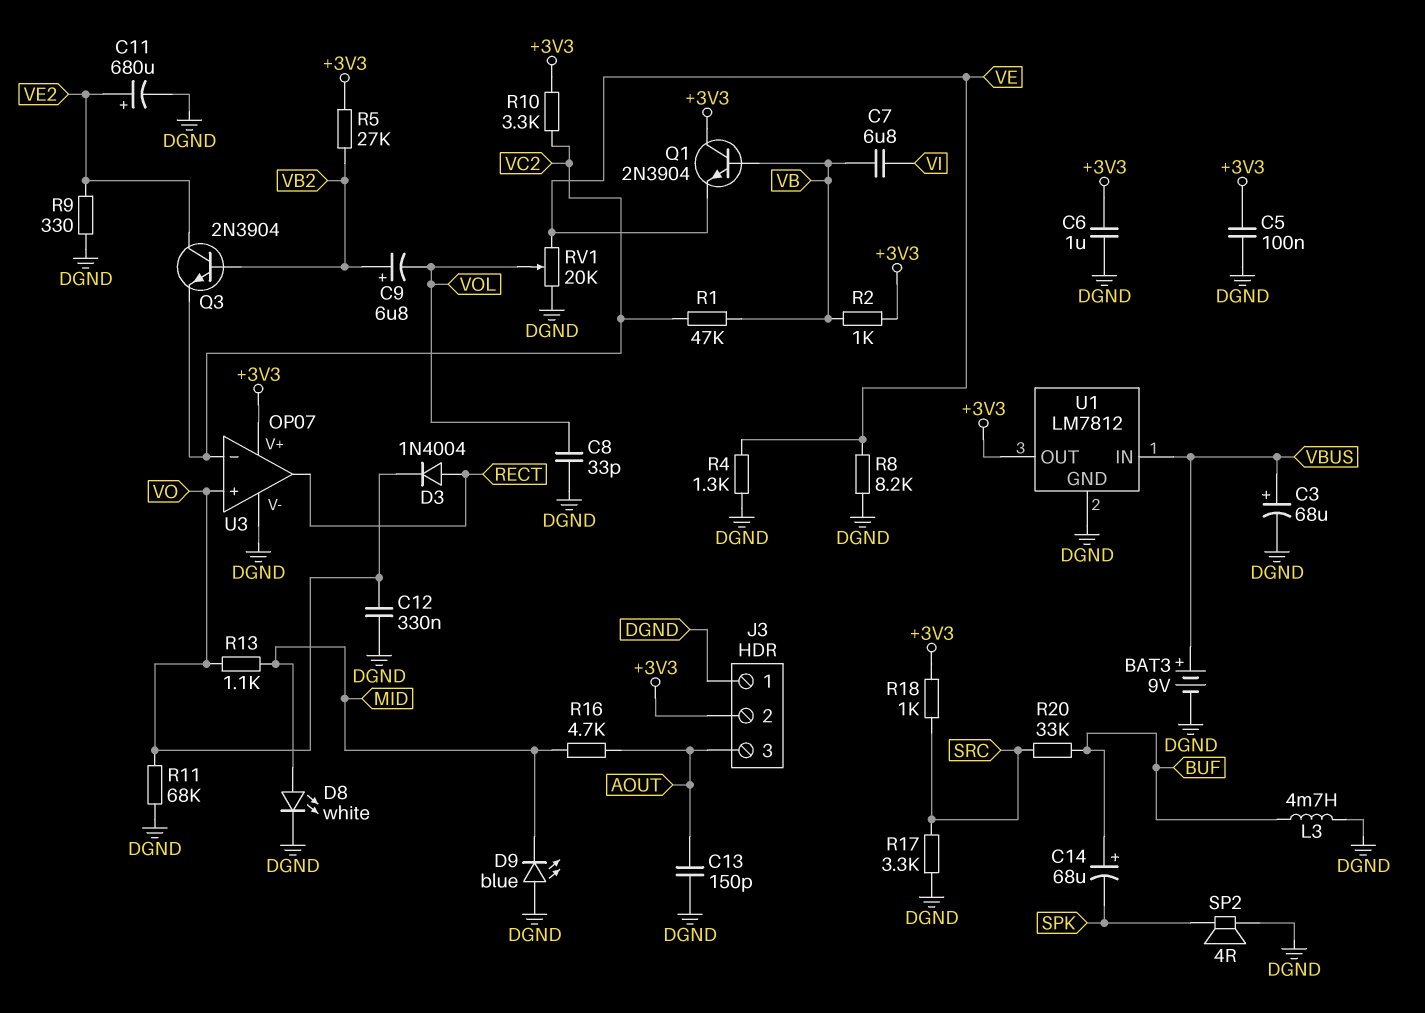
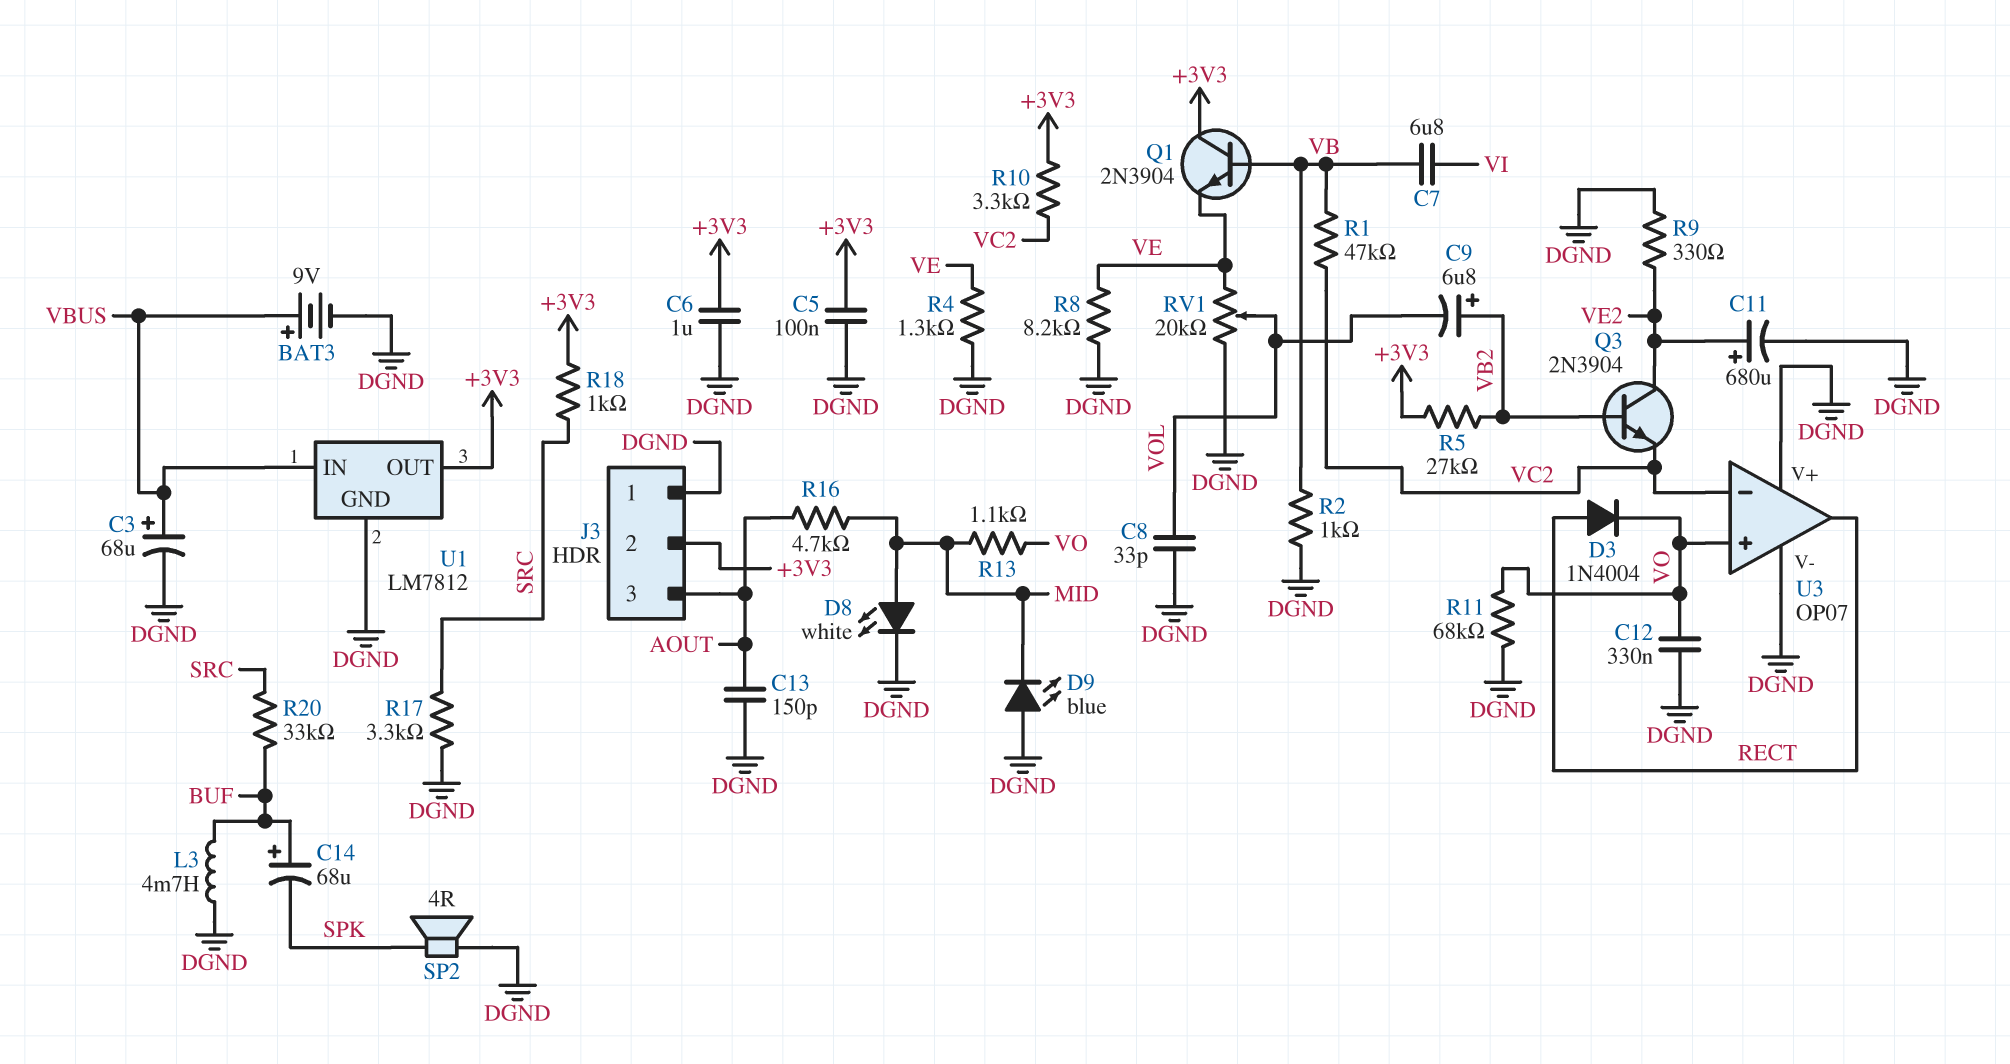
R2: 1k (+3V3, VB) -> 1k (DGND, VB)
U3 pin V+: +3V3 -> DGND

